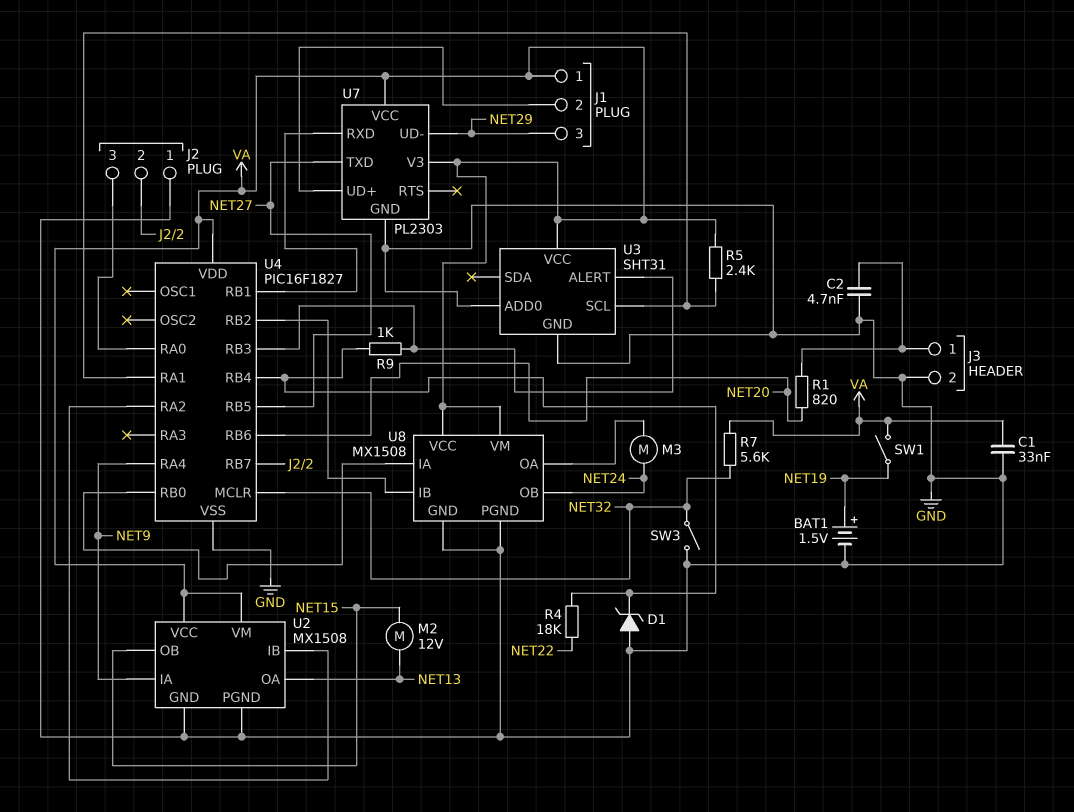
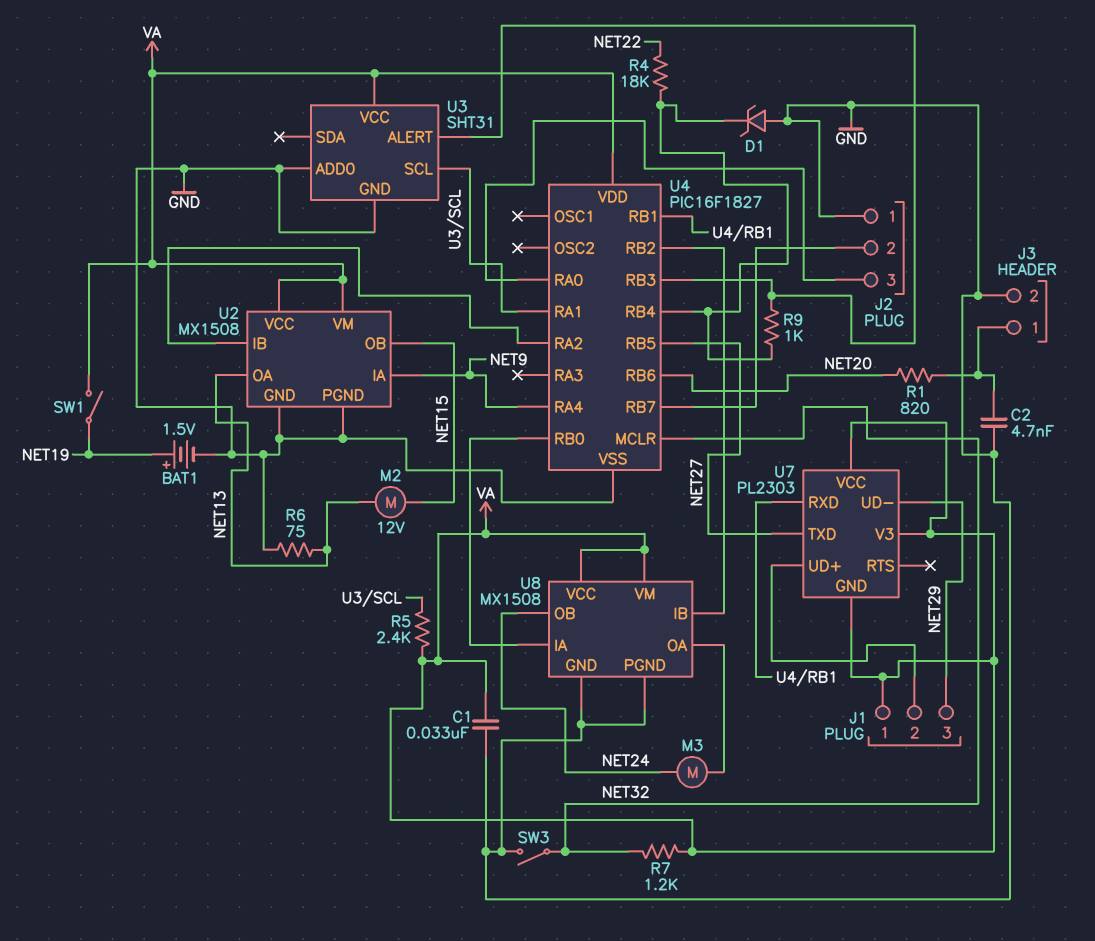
R6: none -> 75 (GND, NET13)
R7: 5.6k (NET32, VA) -> 1.2k (NET32, VA)
U7 pin GND: GND -> VA

